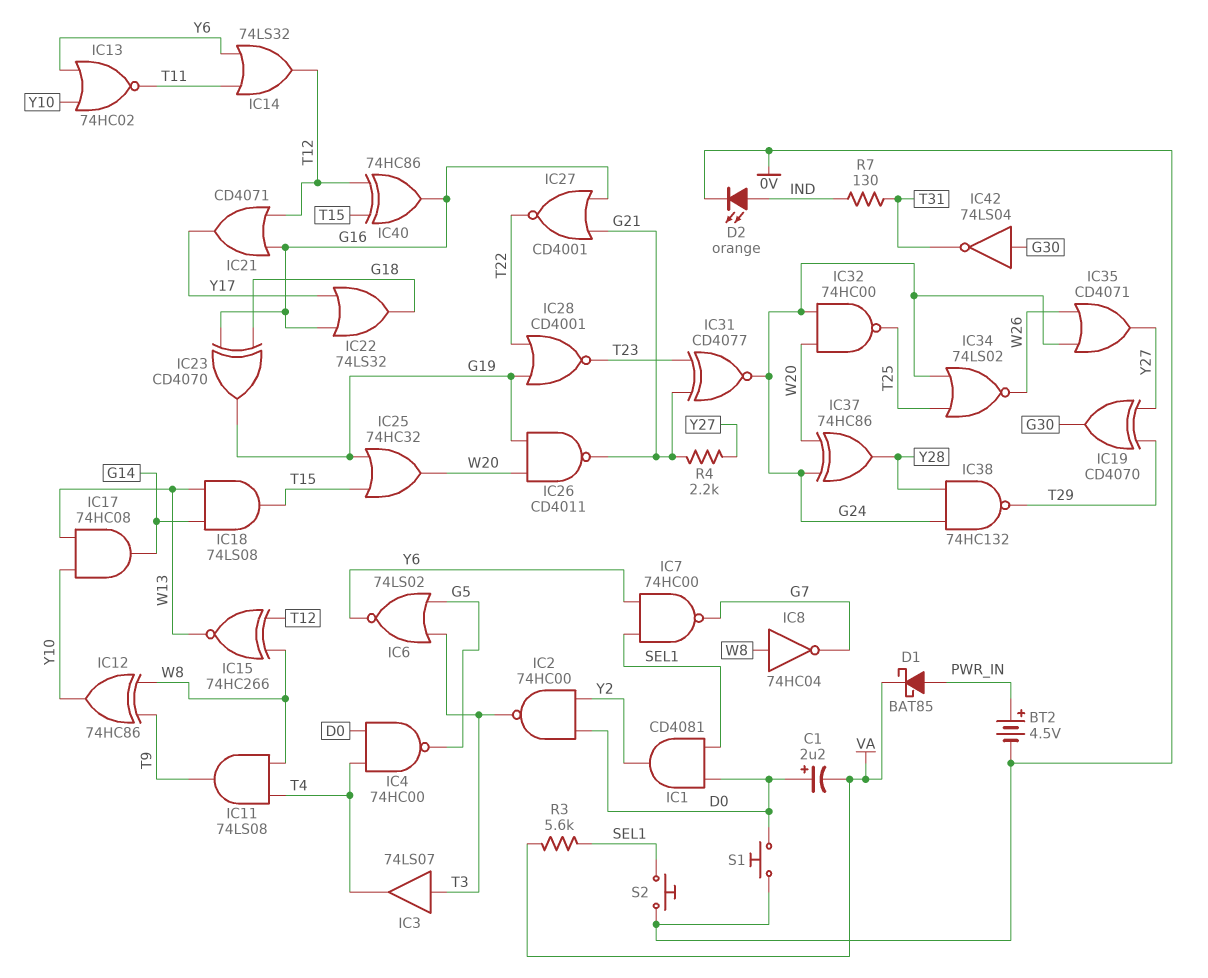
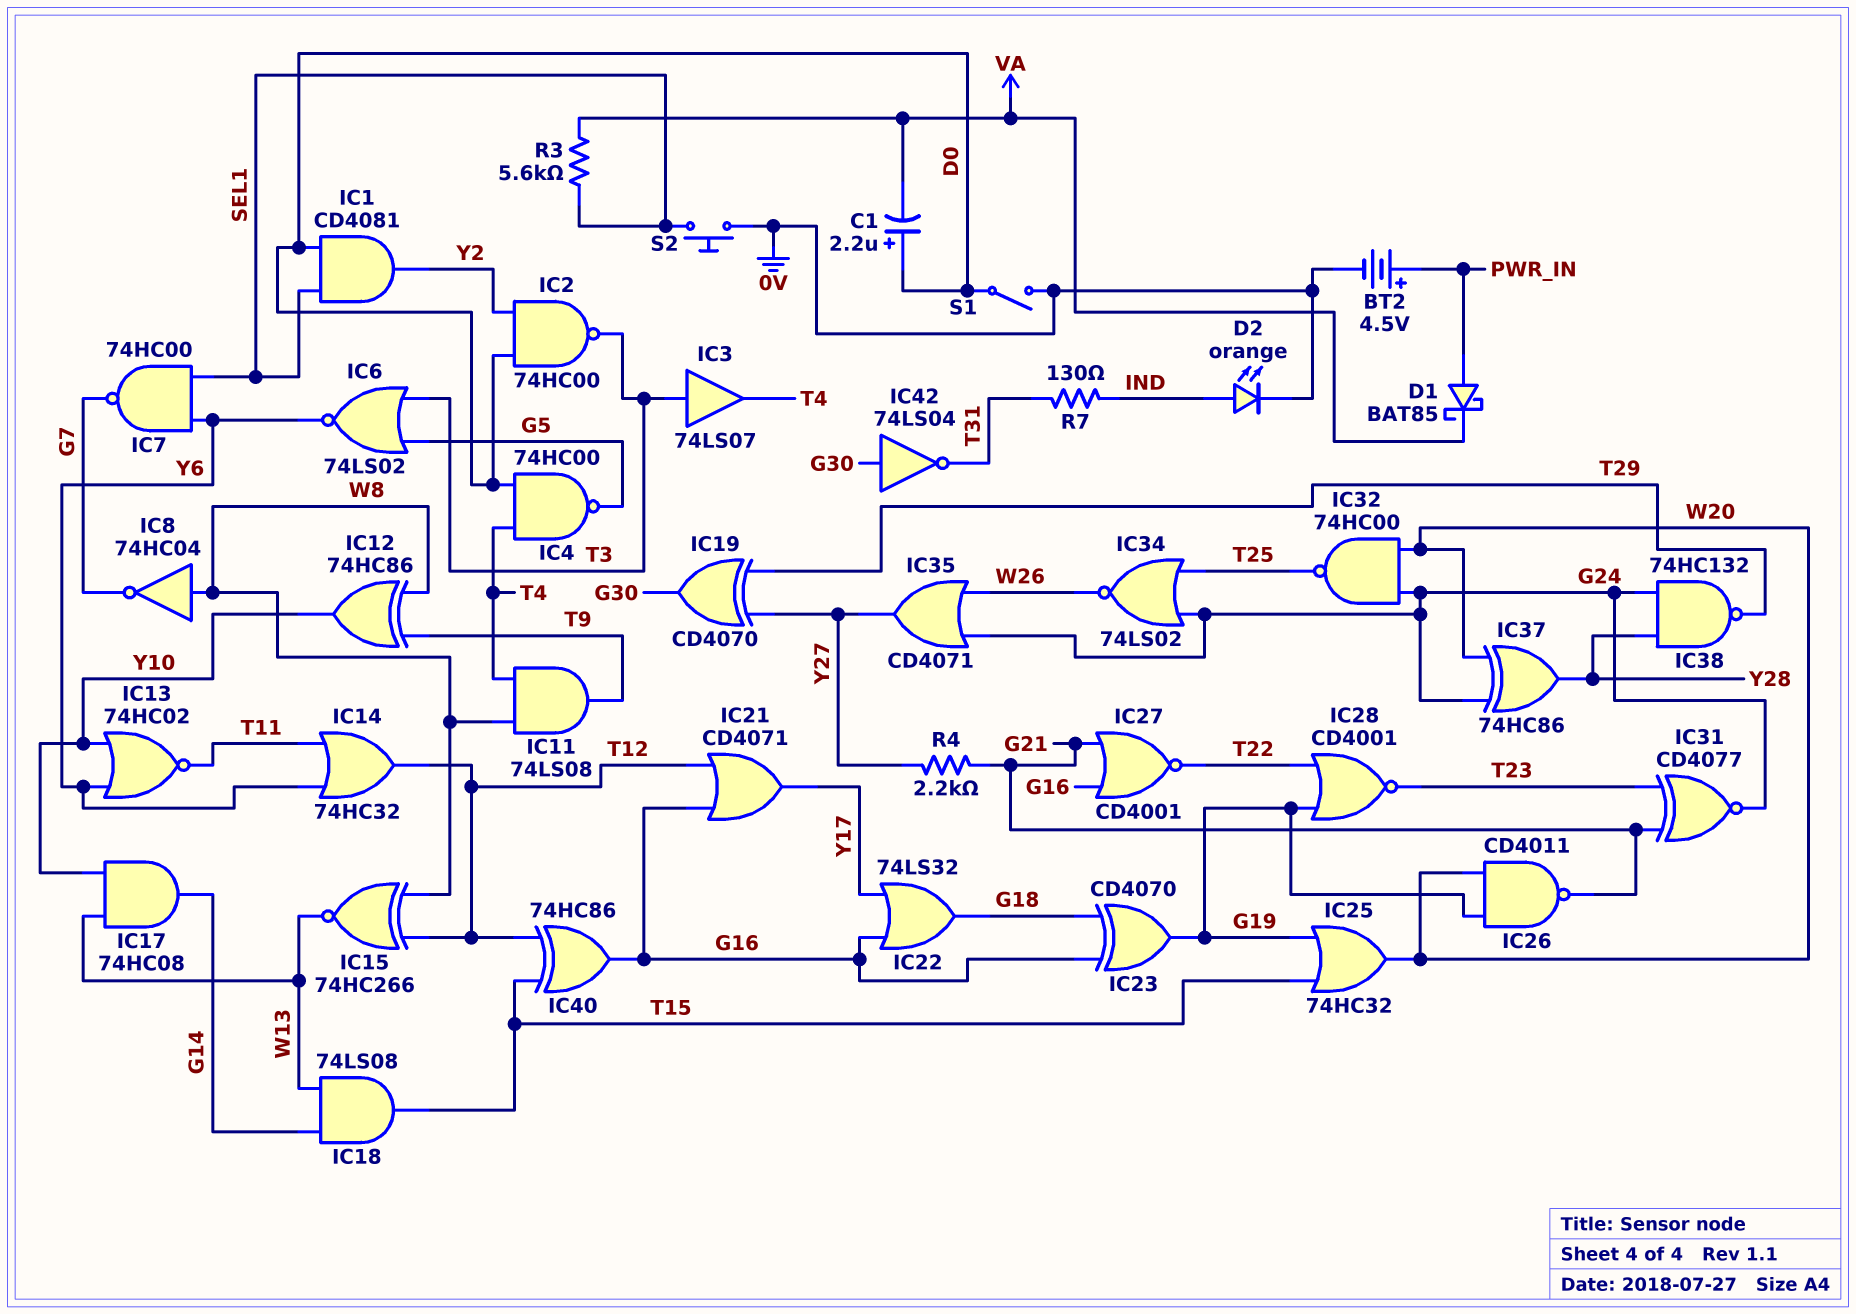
IC14: OR 74LS32 (in T11, in Y6, out T12) -> OR 74HC32 (in T11, in Y6, out T12)
S1: button (0V, D0) -> switch (0V, D0)

